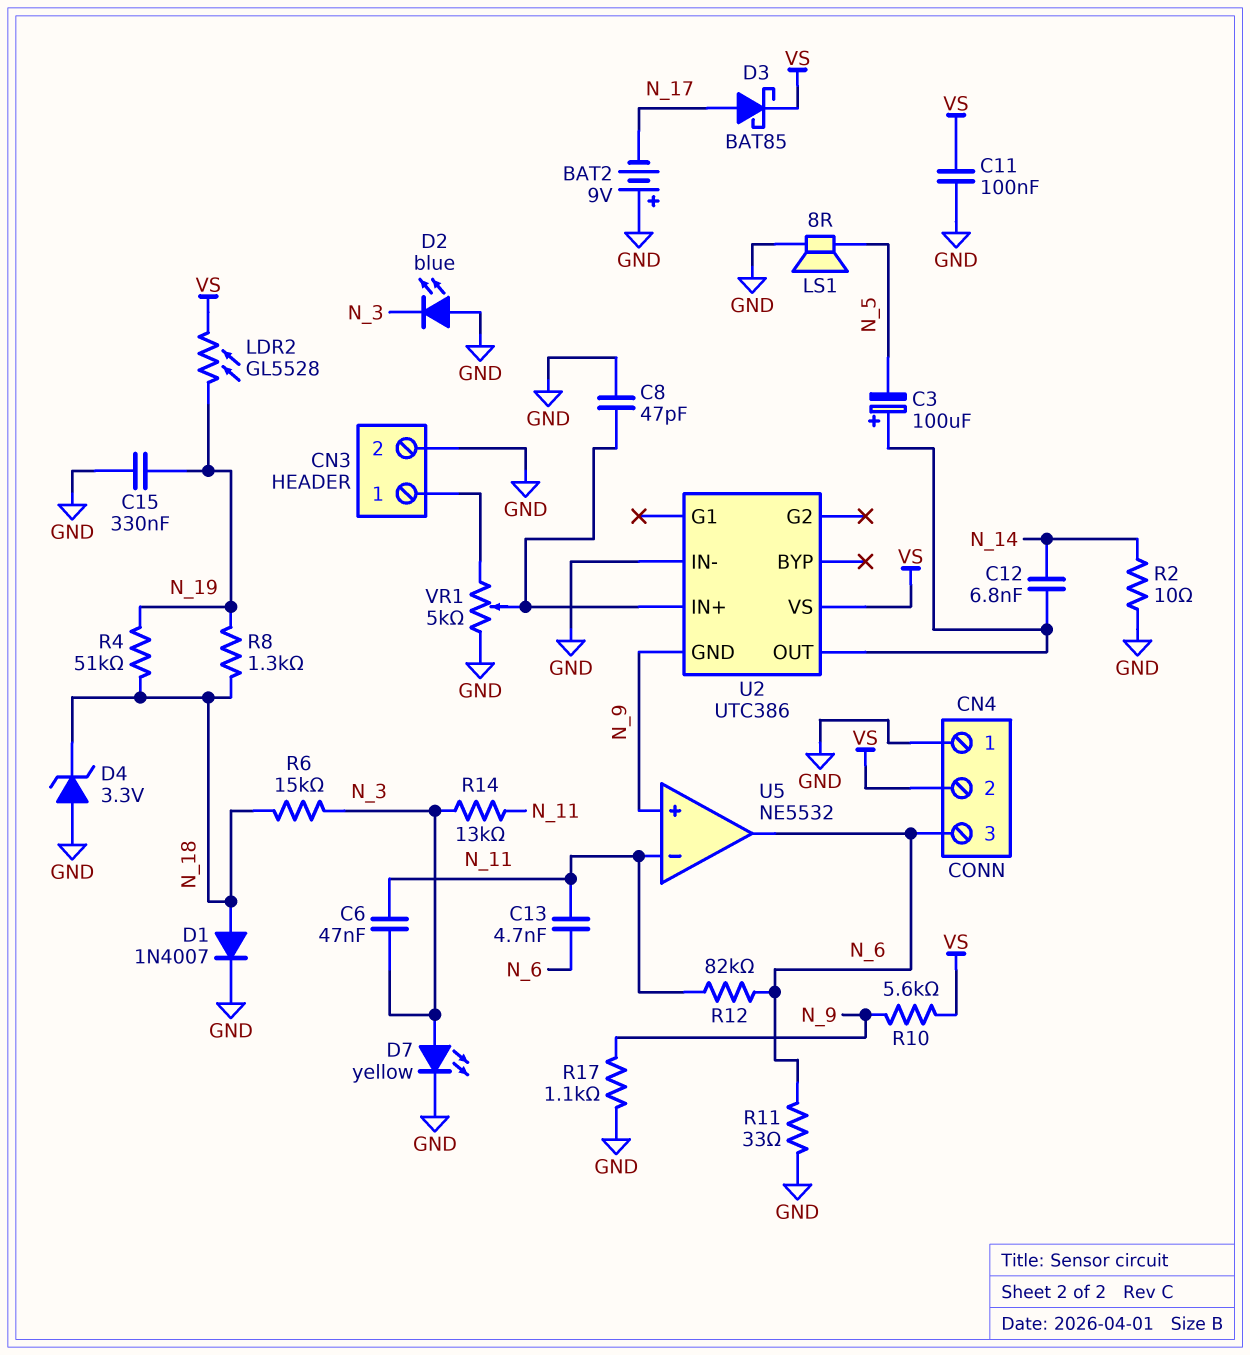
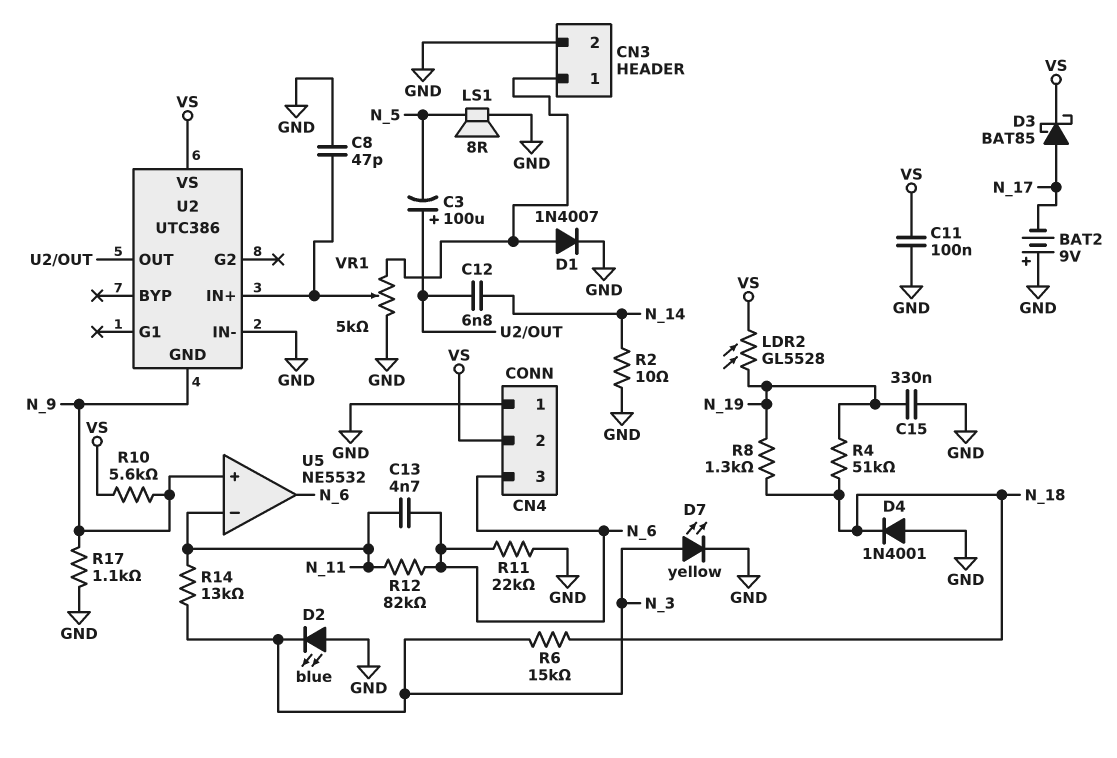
C6: 47nF (N_3, N_11) -> none
D1: diode 1N4007 (A N_18, K GND) -> diode 1N4007 (A CN3/1, K GND)
D4: zener 3.3V (A GND, K N_18) -> diode 1N4001 (A GND, K N_18)
R11: 33 (GND, N_6) -> 22k (GND, N_6)

